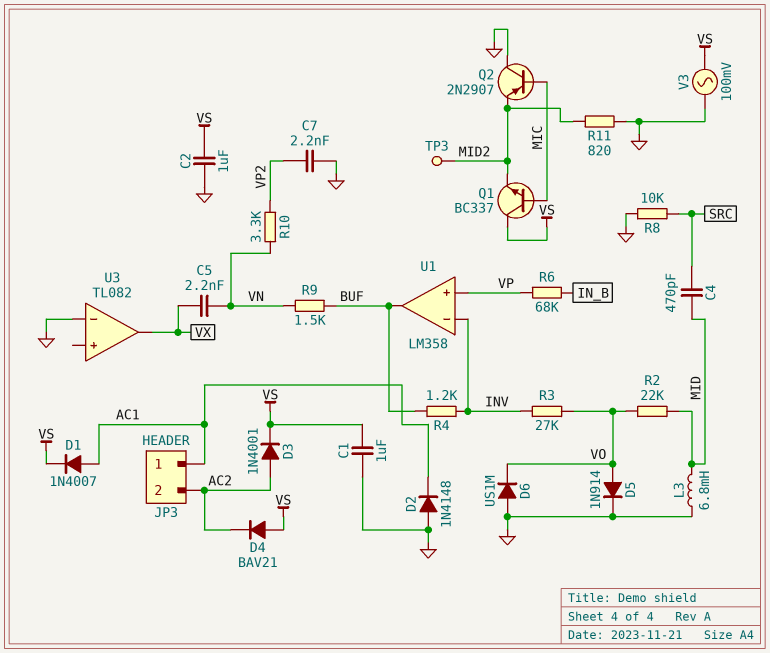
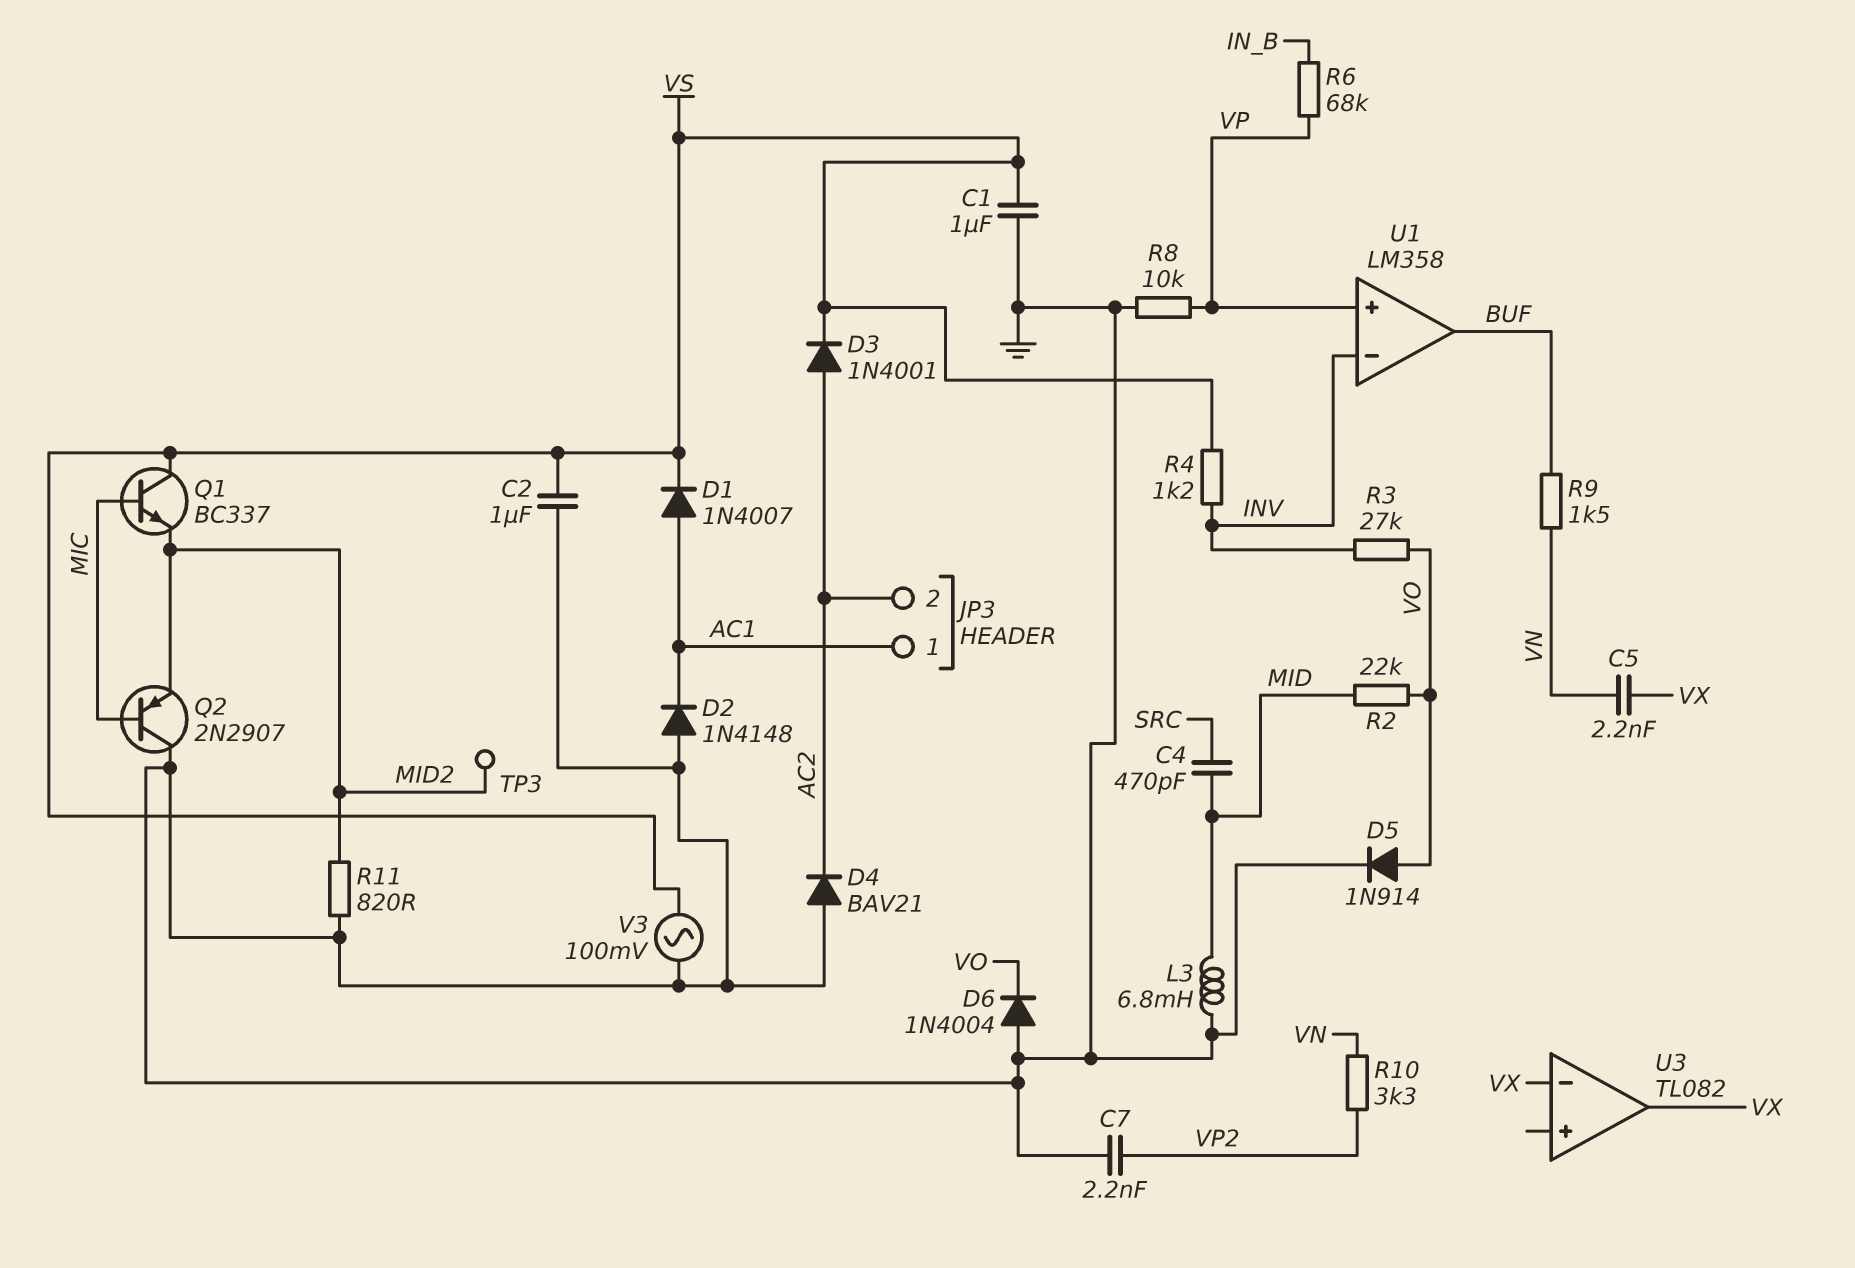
D4: diode BAV21 (A VS, K AC2) -> diode BAV21 (A GND, K AC2)
D6: diode US1M (A GND, K VO) -> diode 1N4004 (A GND, K VO)
R4: 1.2k (BUF, INV) -> 1.2k (INV, VS)
R8: 10k (GND, SRC) -> 10k (GND, VP)
U3 pin in-: GND -> VX

